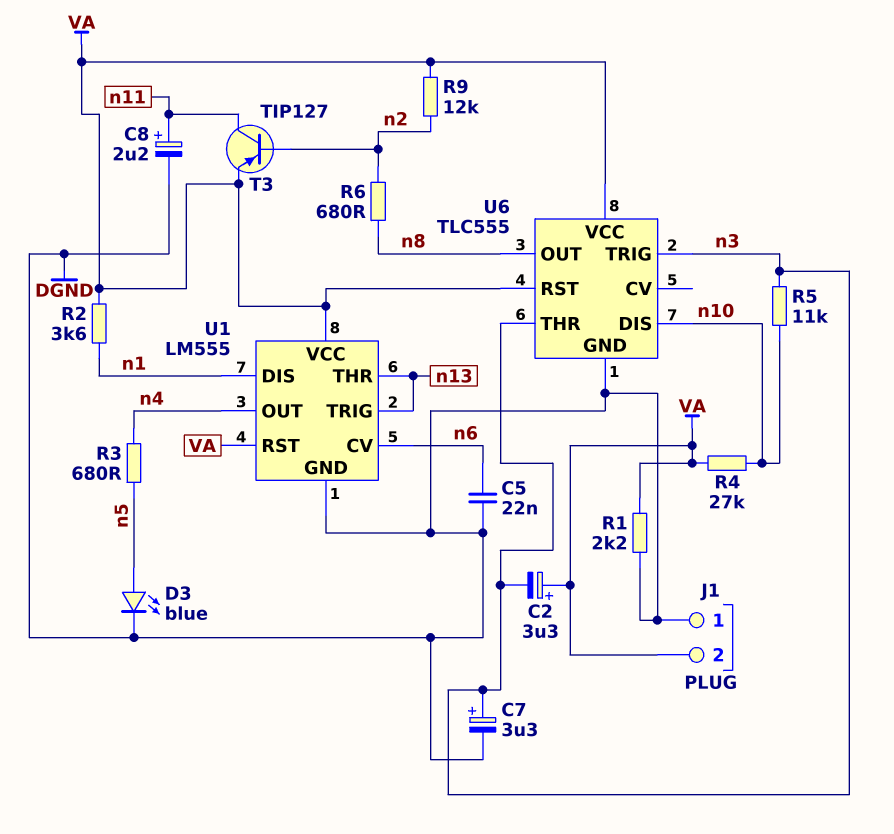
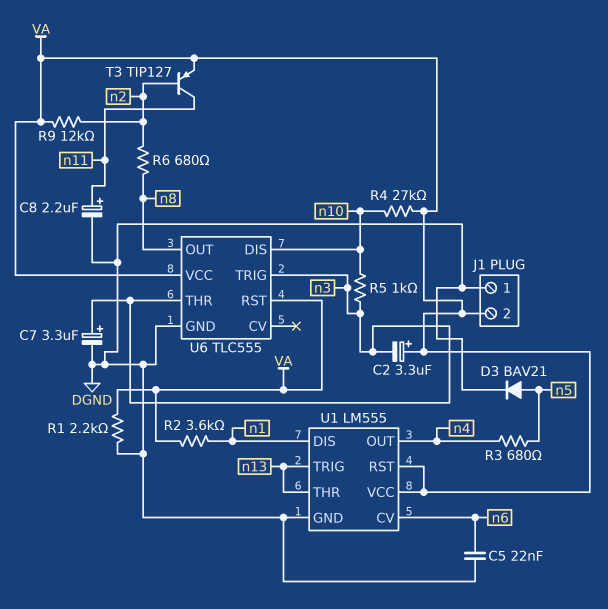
D3: LED blue (A n5, K DGND) -> diode BAV21 (A n5, K DGND)
R5: 11k (n3, n10) -> 1k (n3, n10)

